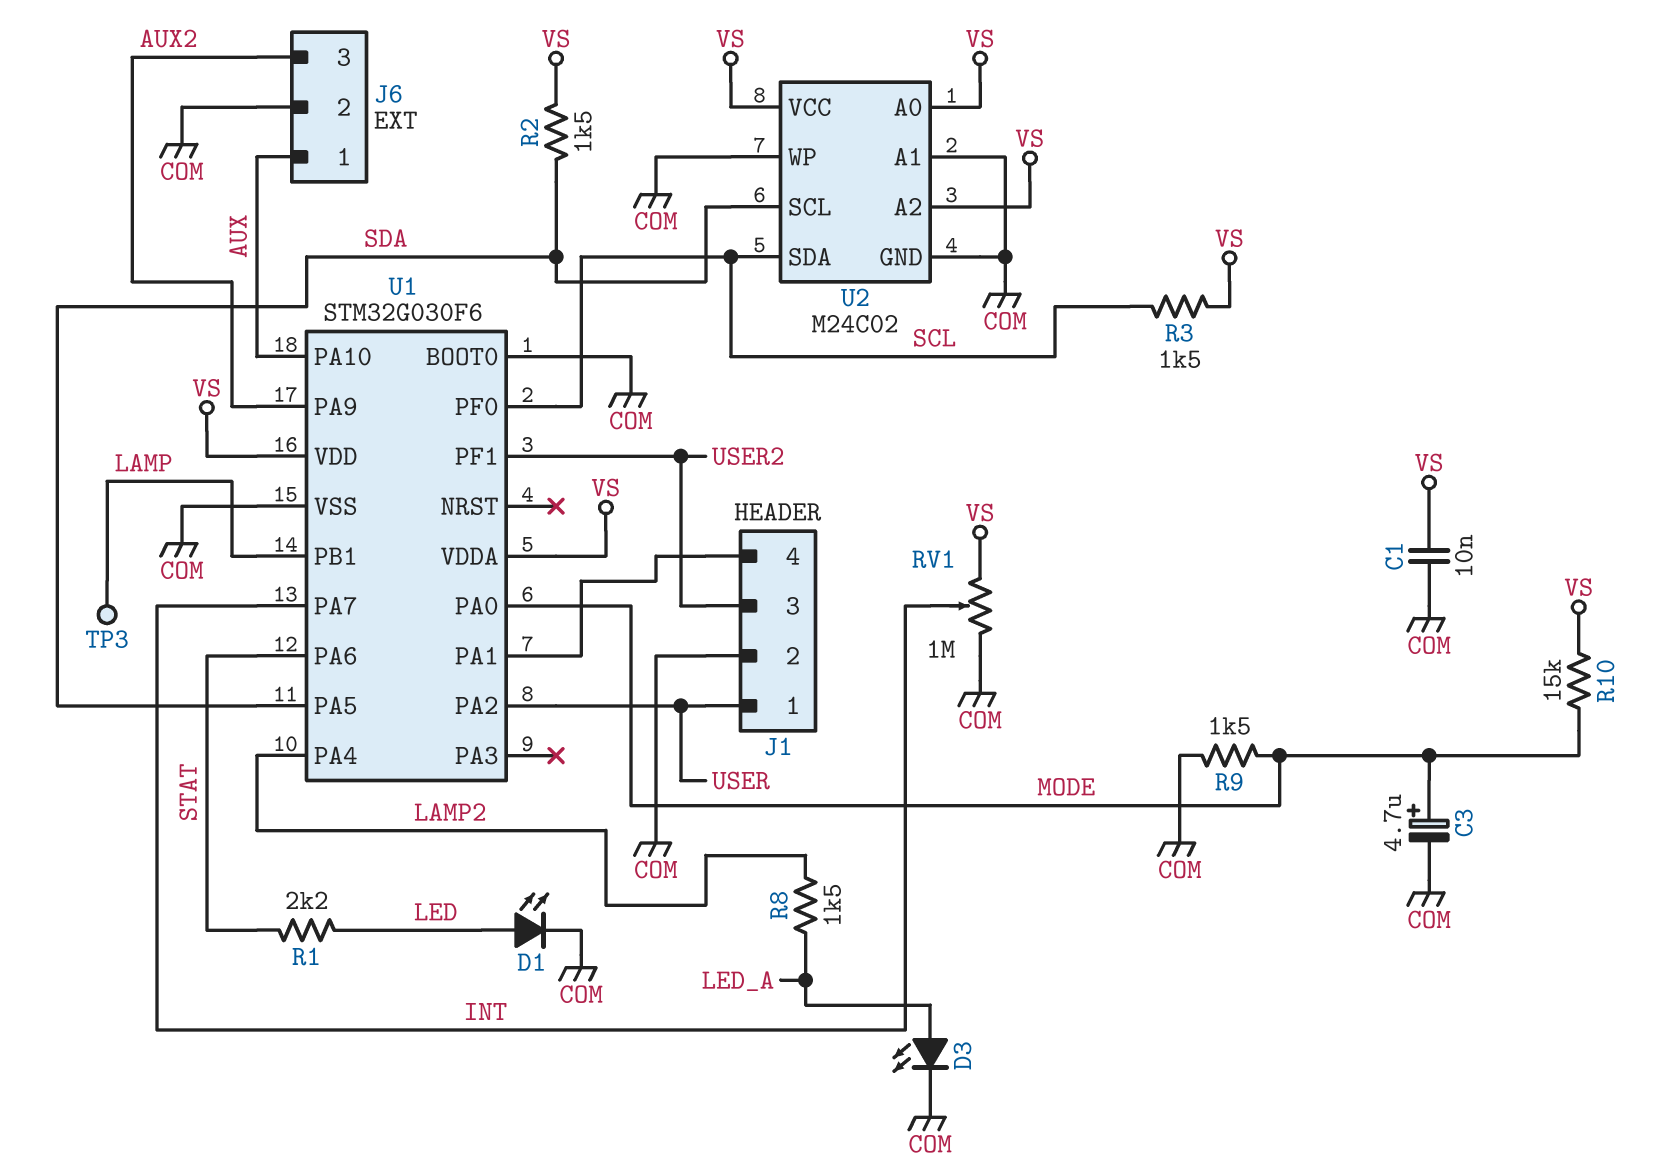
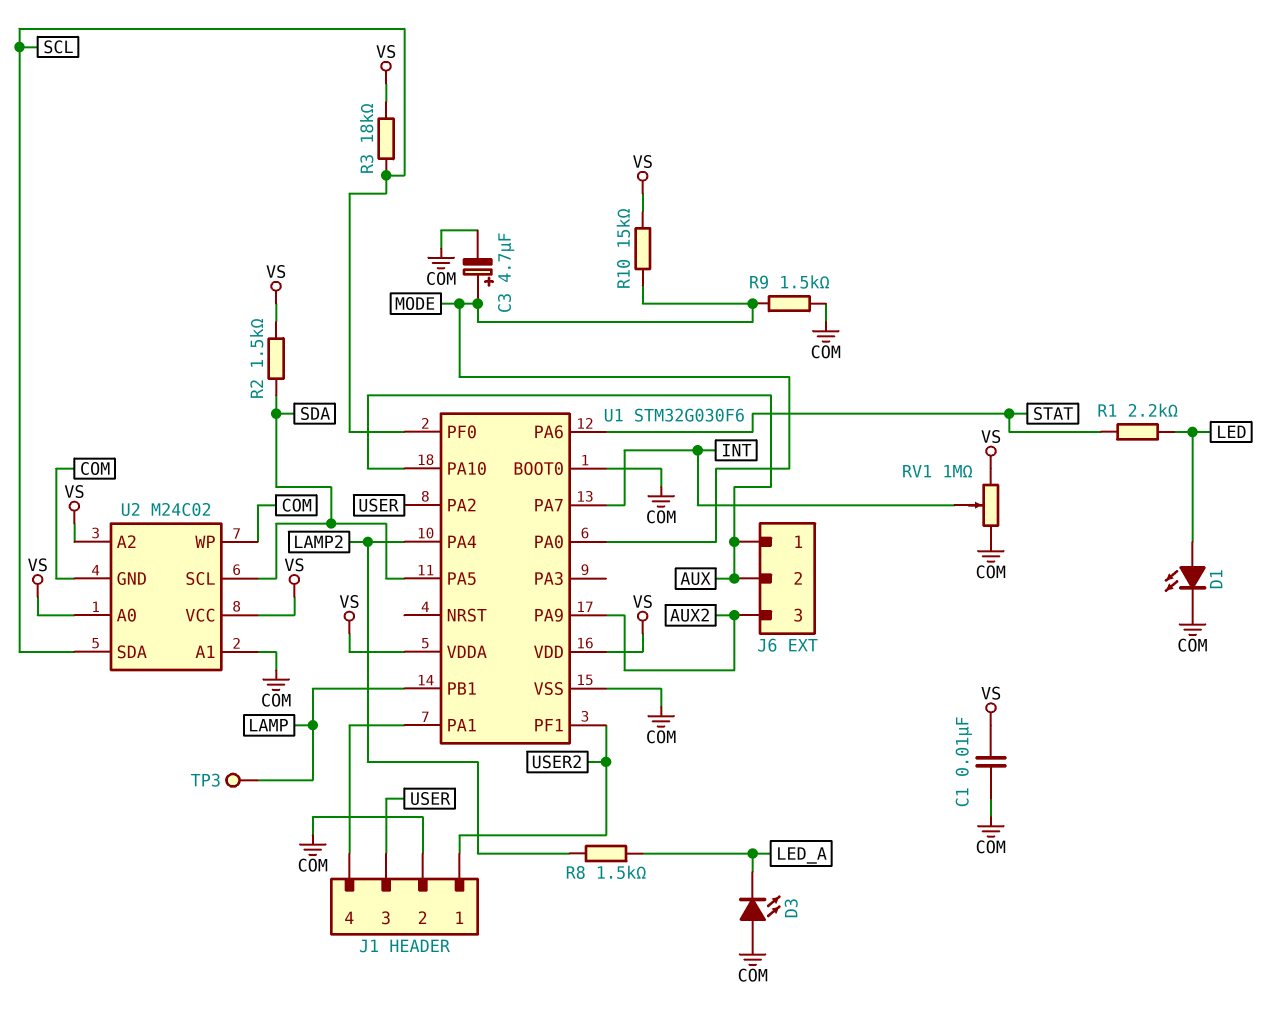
D3: LED (A LED_A, K COM) -> LED (A COM, K LED_A)
J1 pin 1: USER -> USER2
J1 pin 3: USER2 -> USER
J6 pin 2: COM -> AUX
R3: 1.5k (SCL, VS) -> 18k (SCL, VS)

